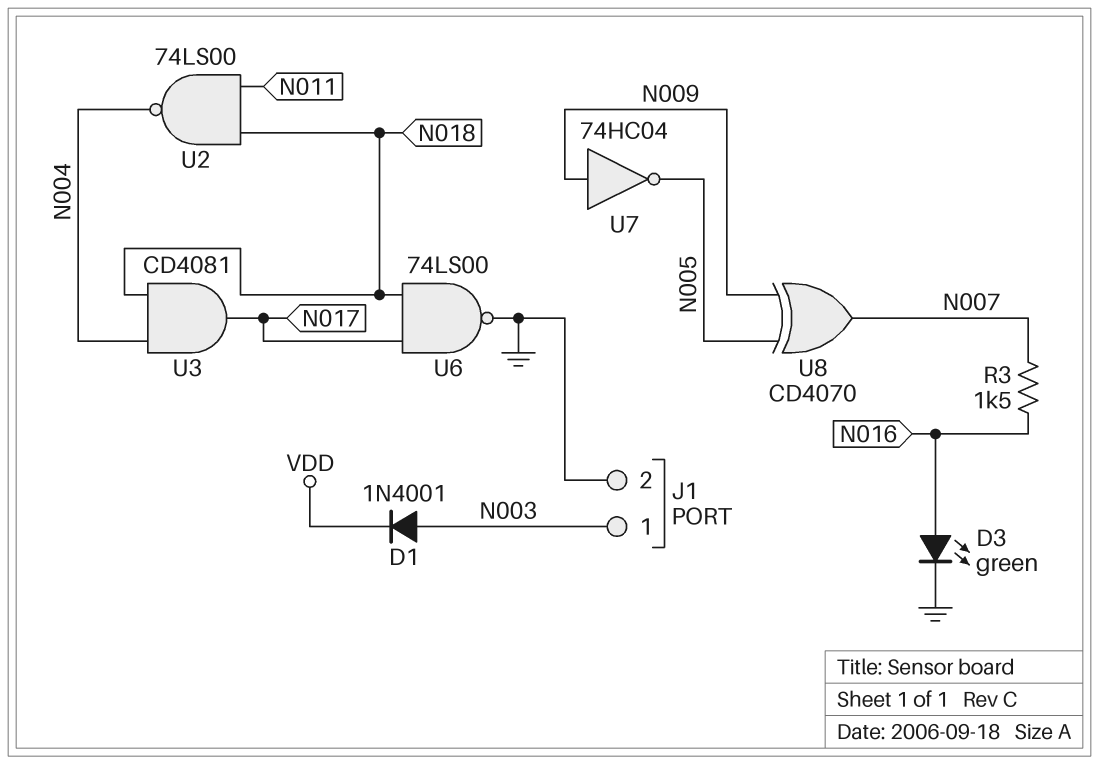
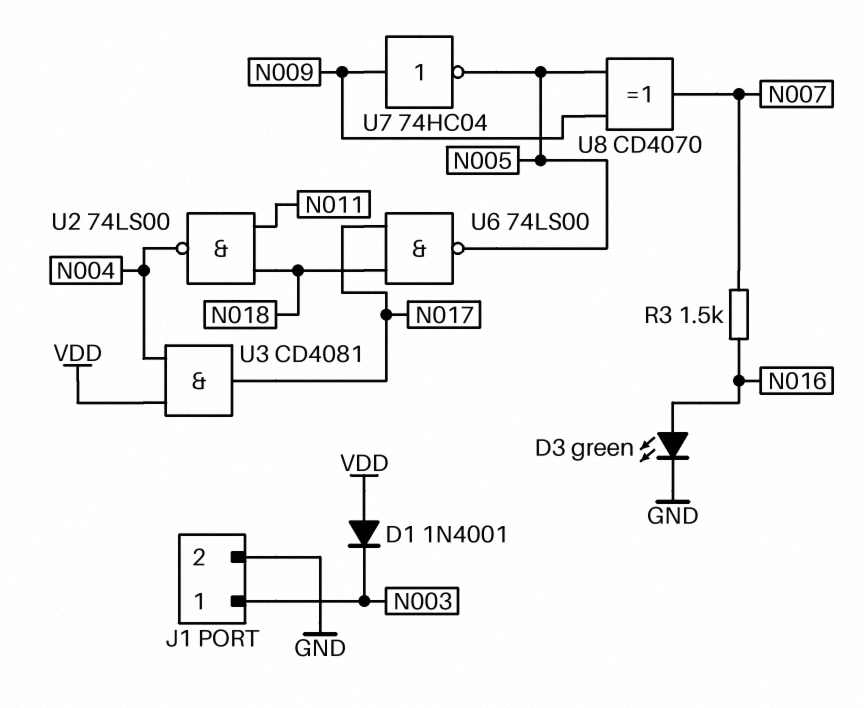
D1: diode 1N4001 (A N003, K VDD) -> diode 1N4001 (A VDD, K N003)
U3: AND CD4081 (in N004, in N018, out N017) -> AND CD4081 (in N004, in VDD, out N017)
U6: NAND 74LS00 (in N017, in N018, out GND) -> NAND 74LS00 (in N017, in N018, out N005)

